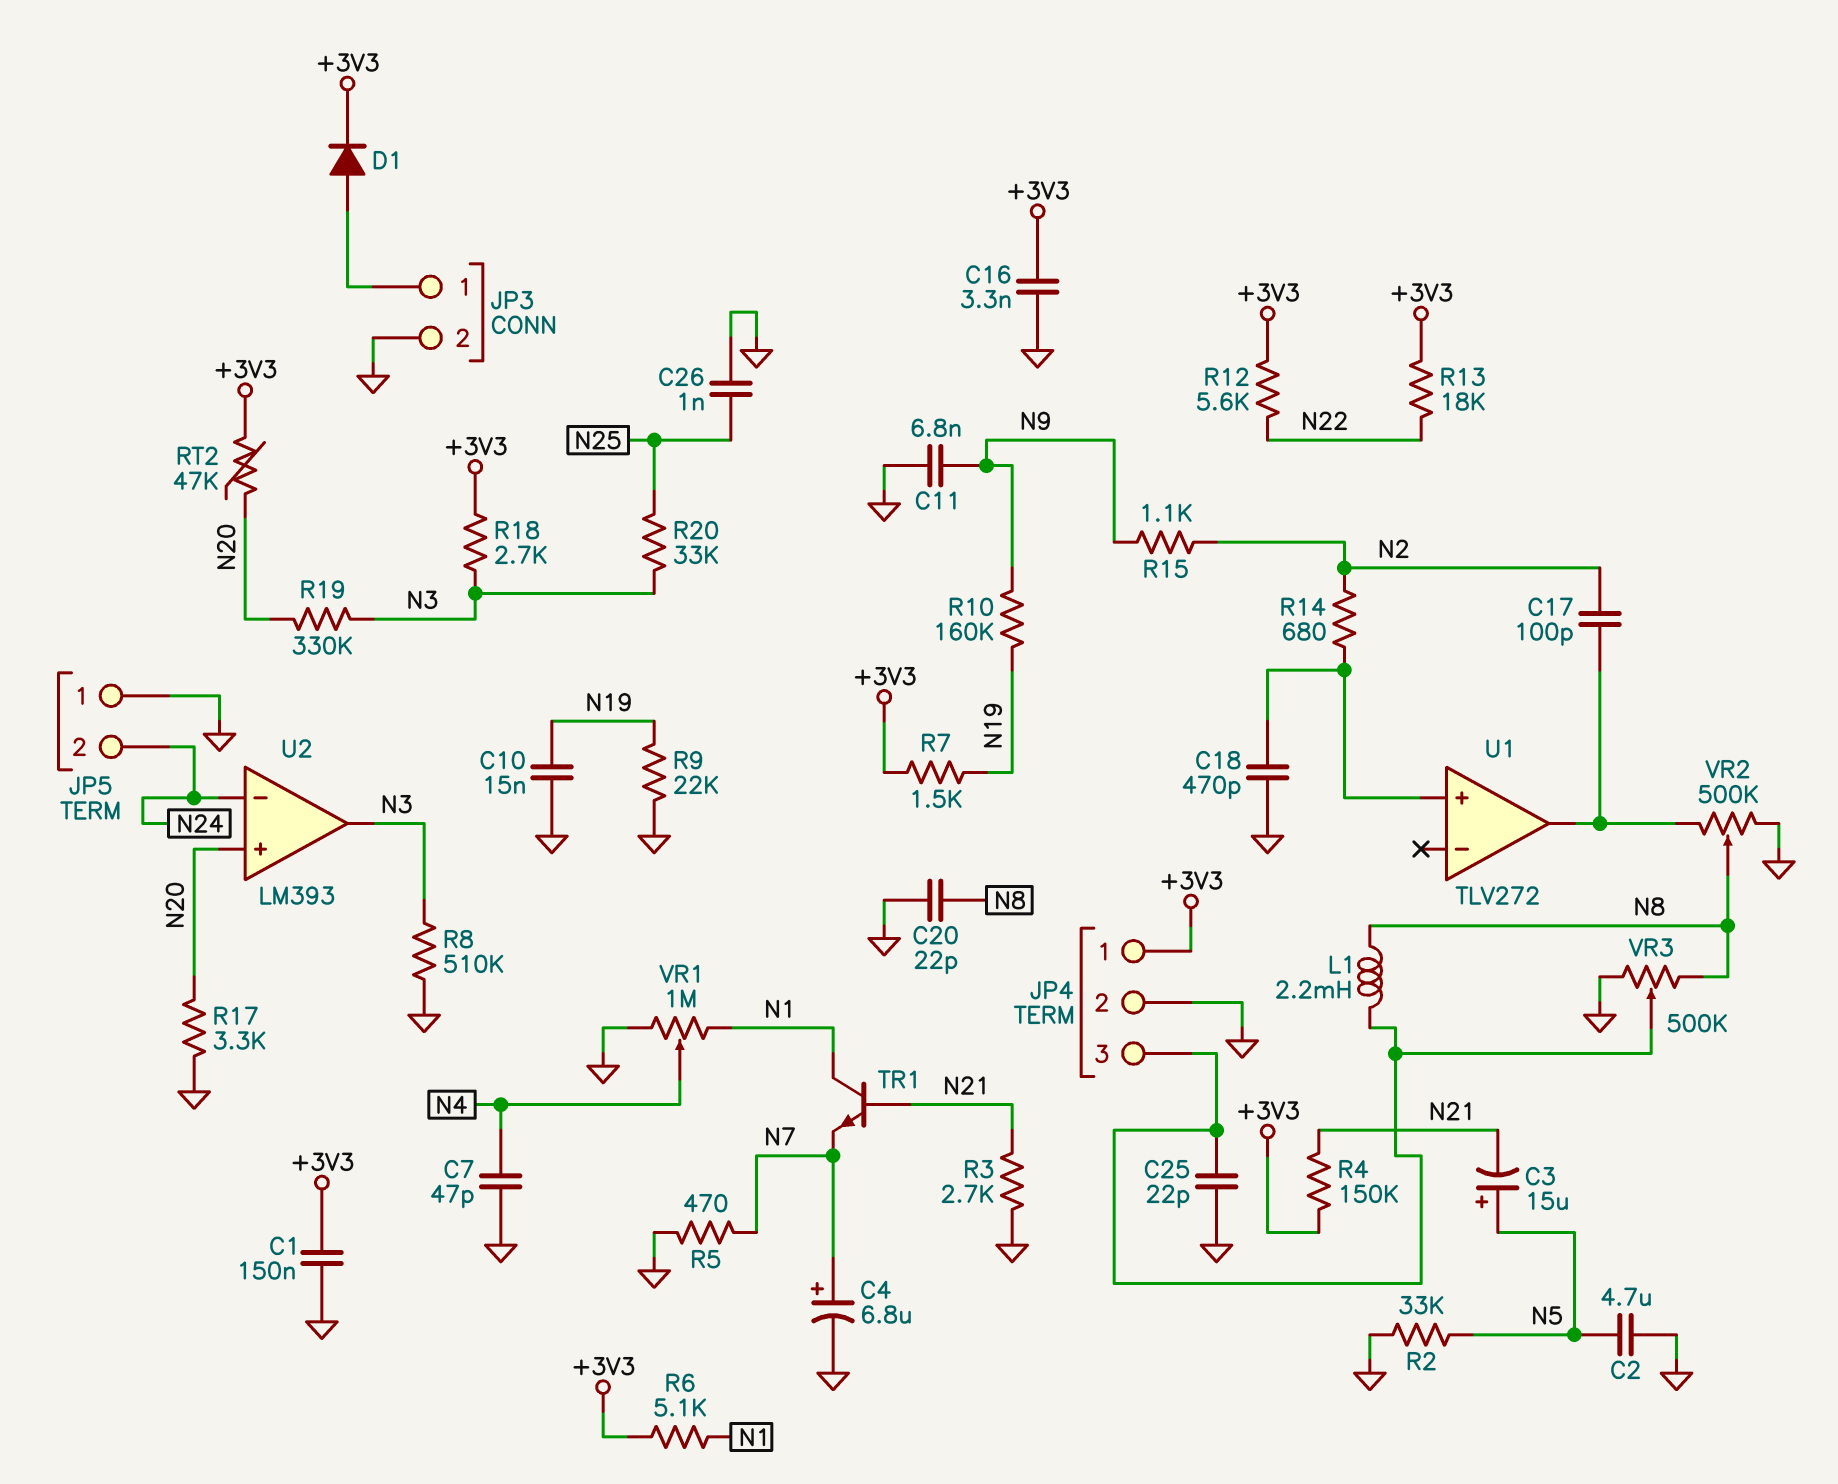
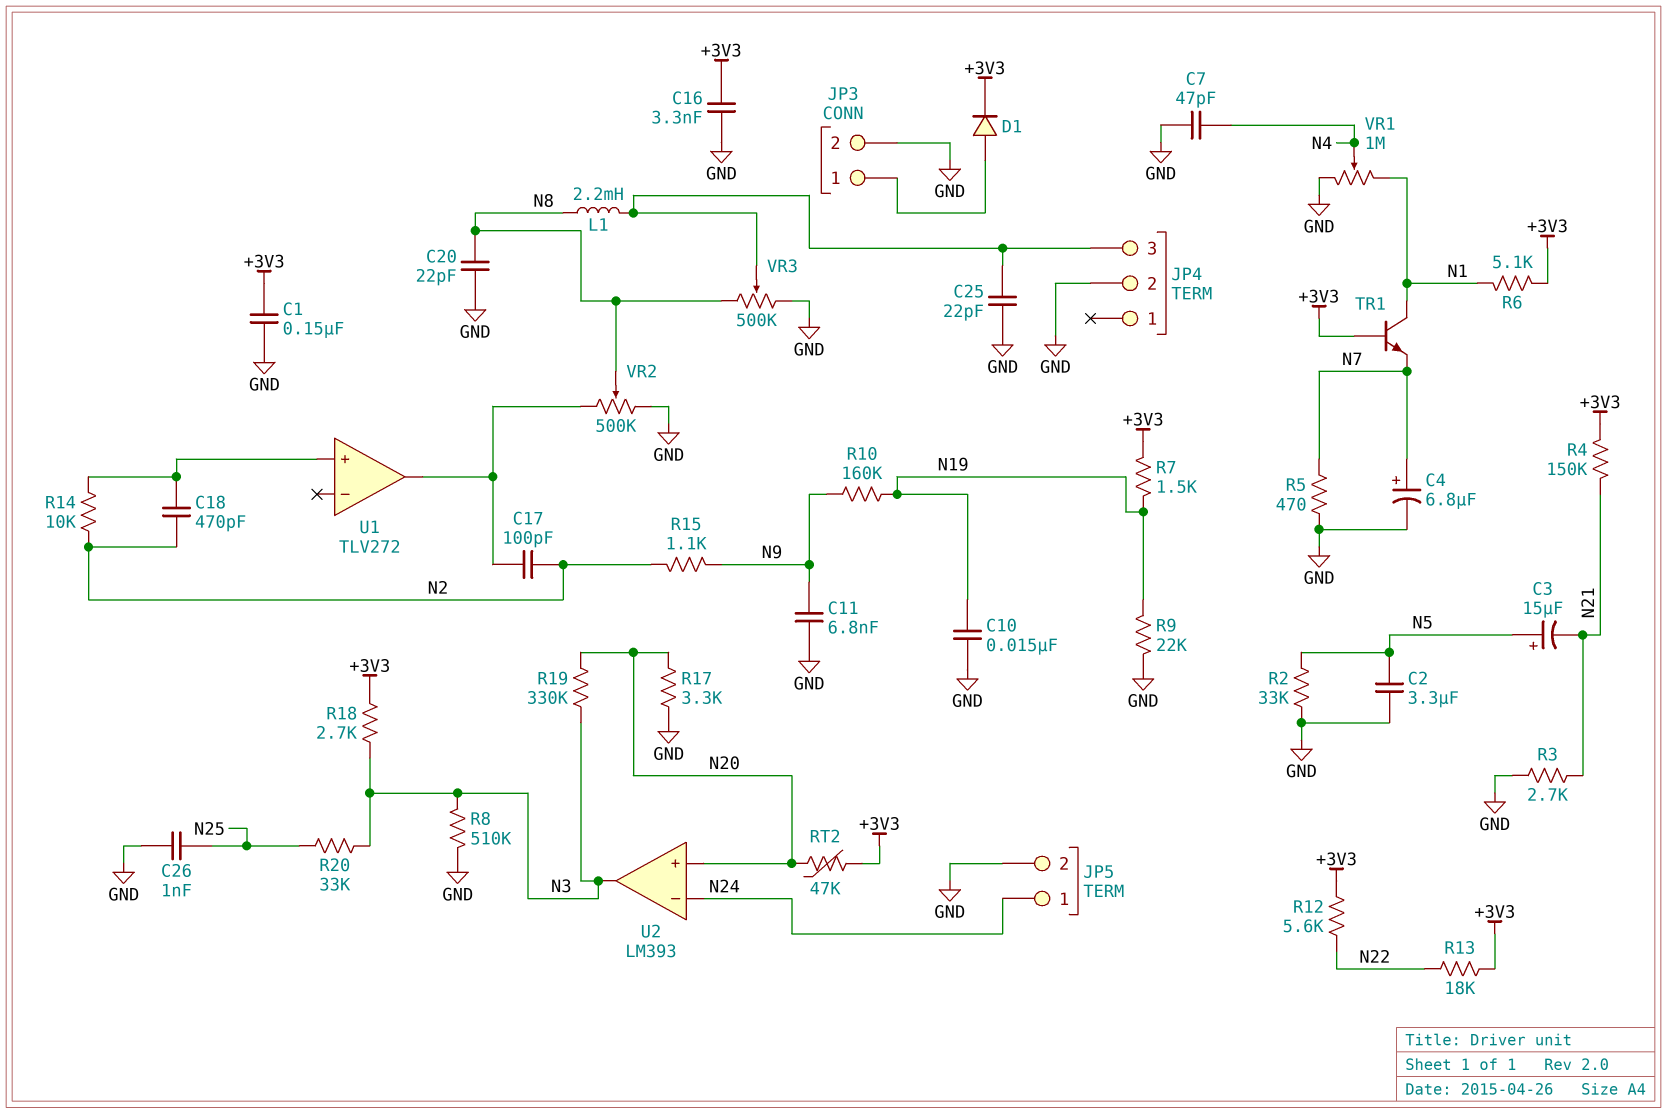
C2: 4.7uF (GND, N5) -> 3.3uF (GND, N5)
C18: 470pF (GND, U1/in+) -> 470pF (N2, U1/in+)
JP4 pin 1: +3V3 -> none
JP5 pin 1: GND -> N24
JP5 pin 2: N24 -> GND
R14: 680 (N2, U1/in+) -> 10k (N2, U1/in+)
TR1: NPN (B N21, C N1, E N7) -> NPN (B +3V3, C N1, E N7)

